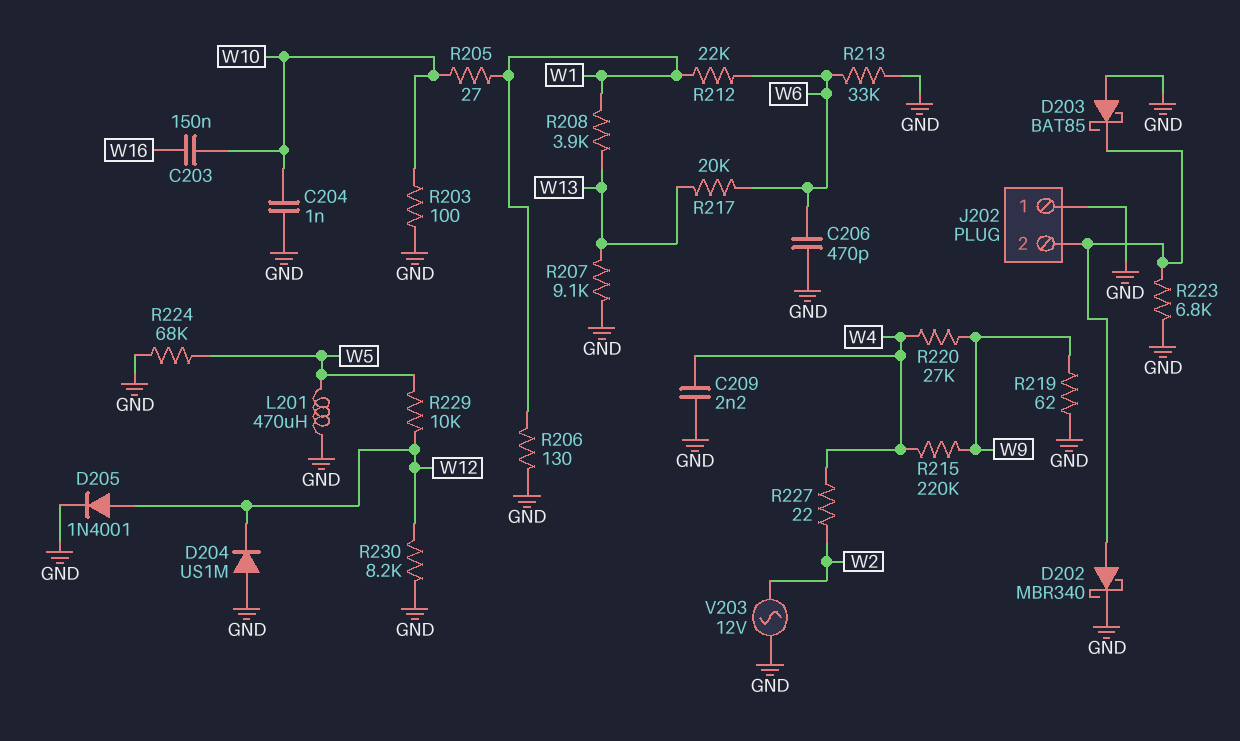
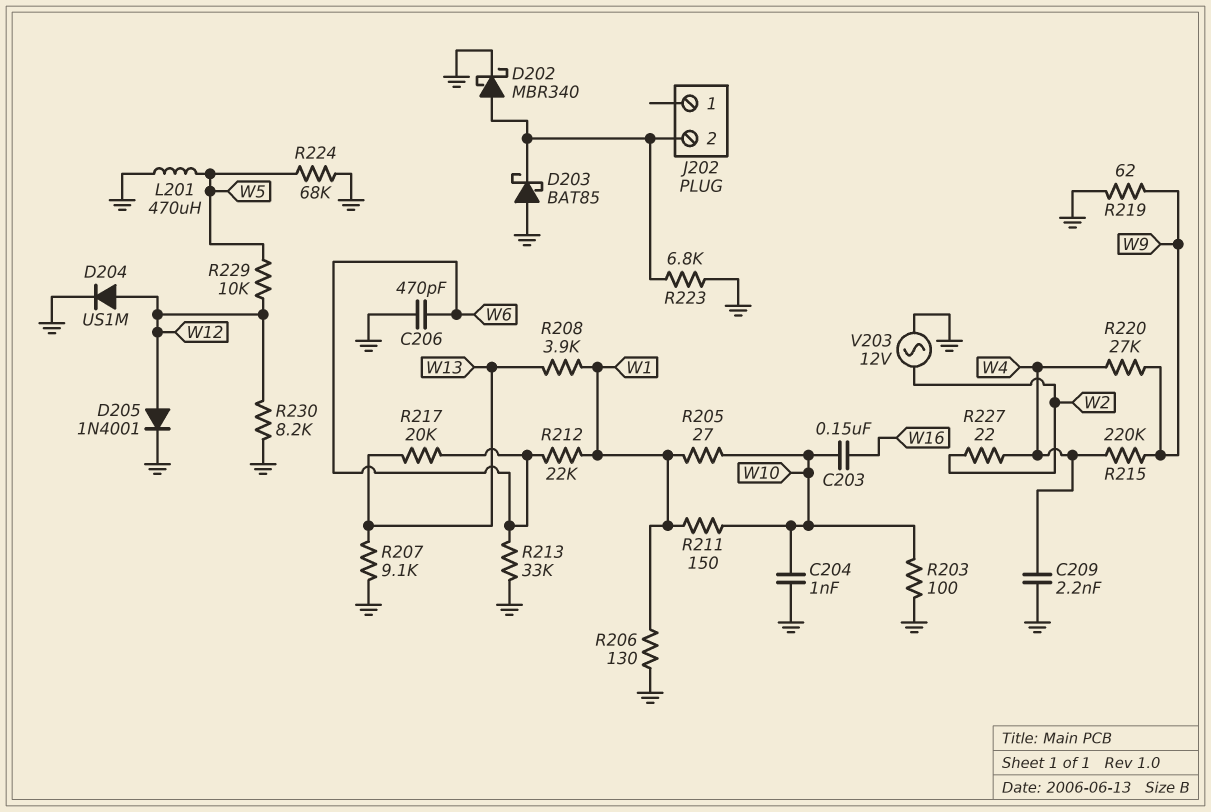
D204: diode US1M (A GND, K W12) -> diode US1M (A W12, K GND)
J202 pin 1: GND -> none
R211: none -> 150 (W1, W10)

